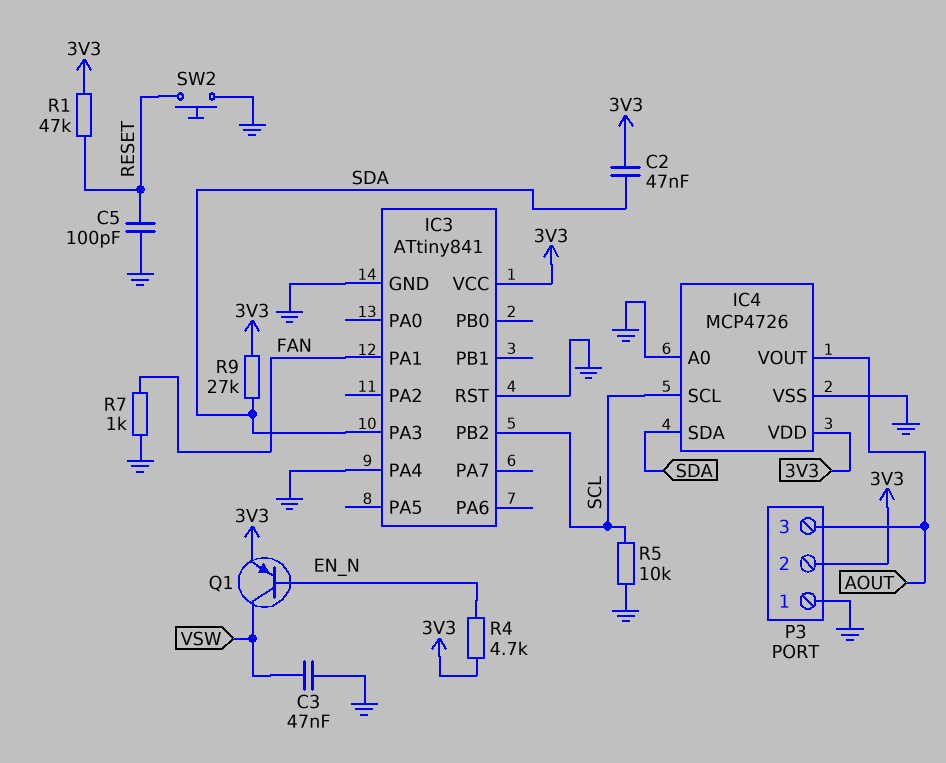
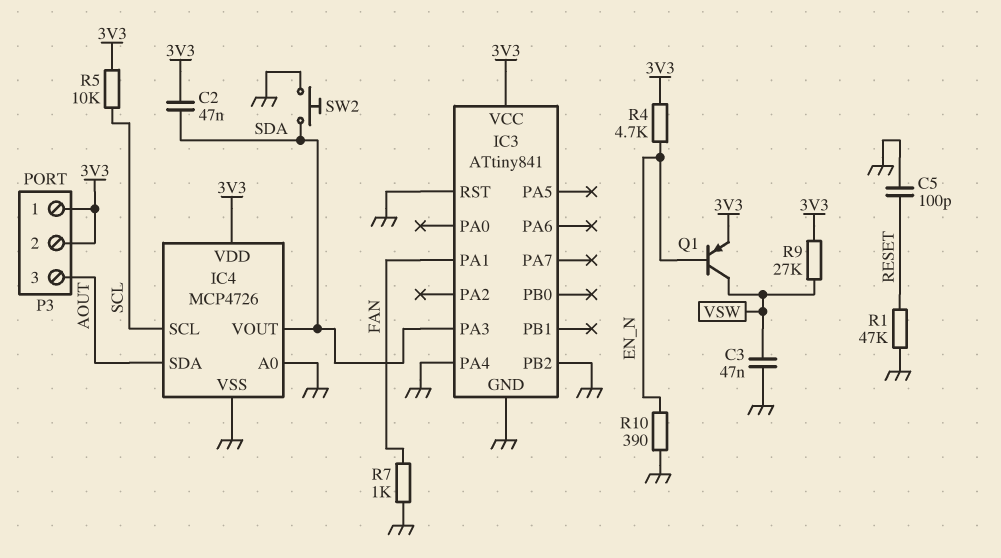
IC3 pin PB2: SCL -> GND
IC4 pin SDA: SDA -> AOUT
IC4 pin VOUT: AOUT -> SDA
P3 pin 1: GND -> 3V3
R1: 47k (3V3, RESET) -> 47k (GND, RESET)
R5: 10k (GND, SCL) -> 10k (3V3, SCL)
R9: 27k (3V3, SDA) -> 27k (3V3, VSW)
R10: none -> 390 (EN_N, GND)
SW2: button (GND, RESET) -> button (GND, SDA)

